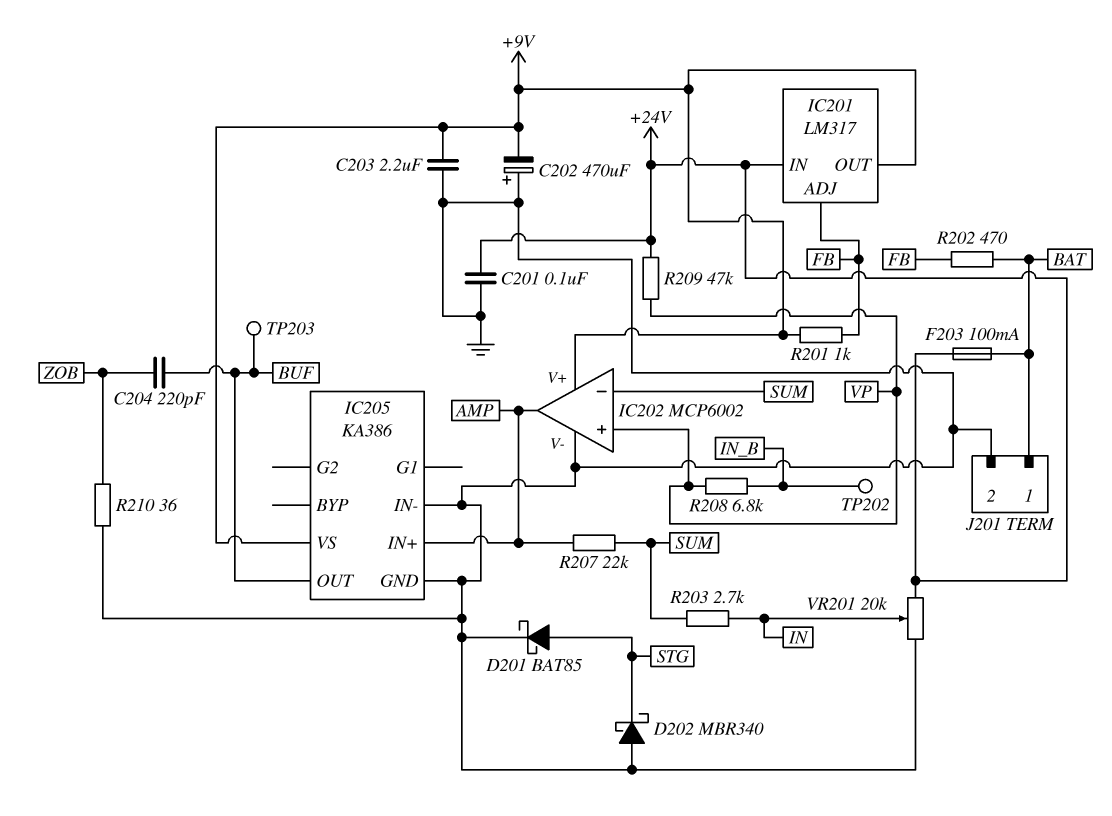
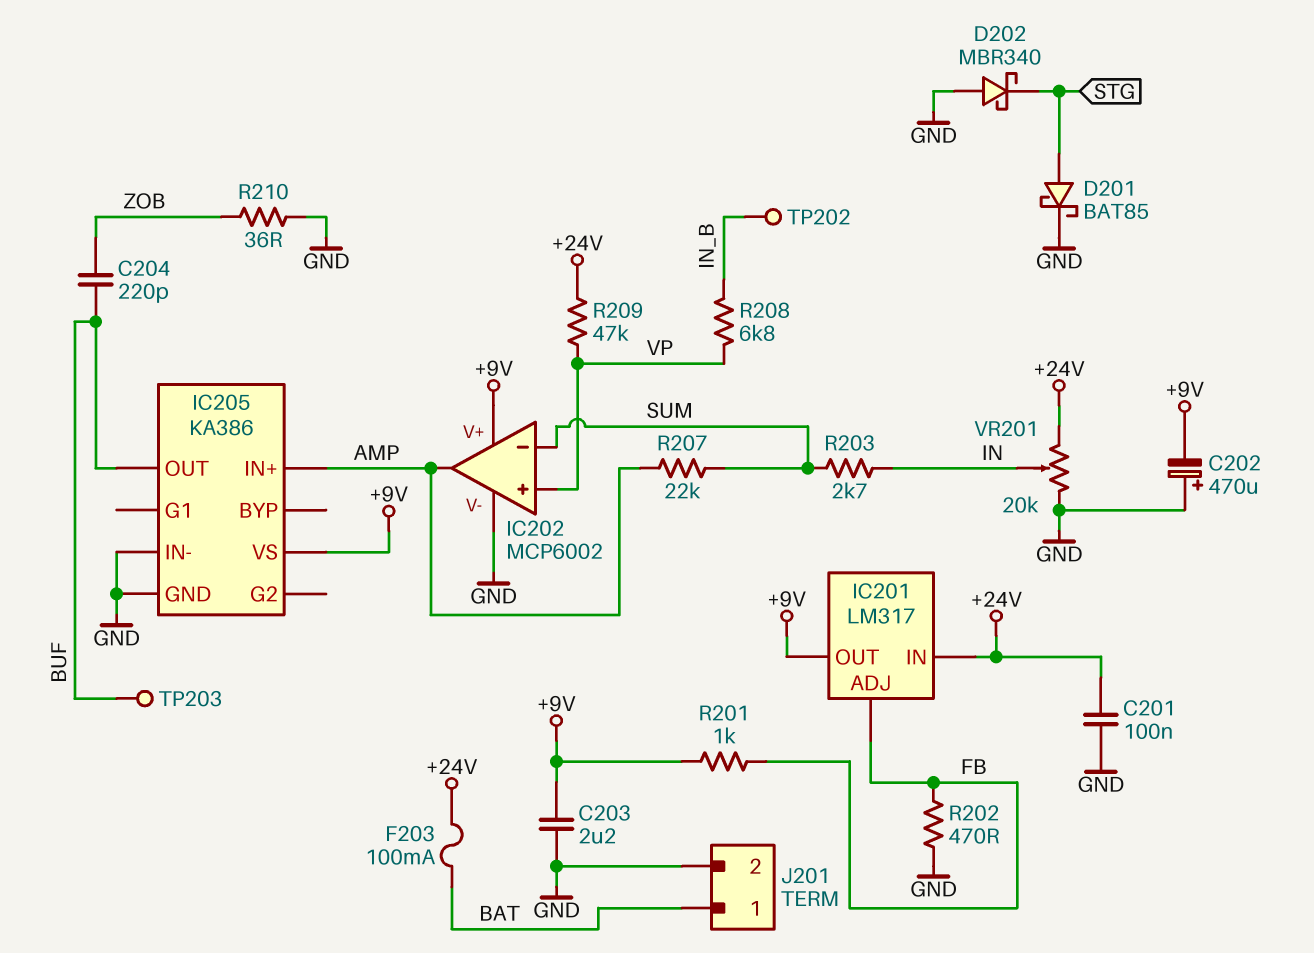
R202: 470 (BAT, FB) -> 470 (FB, GND)

